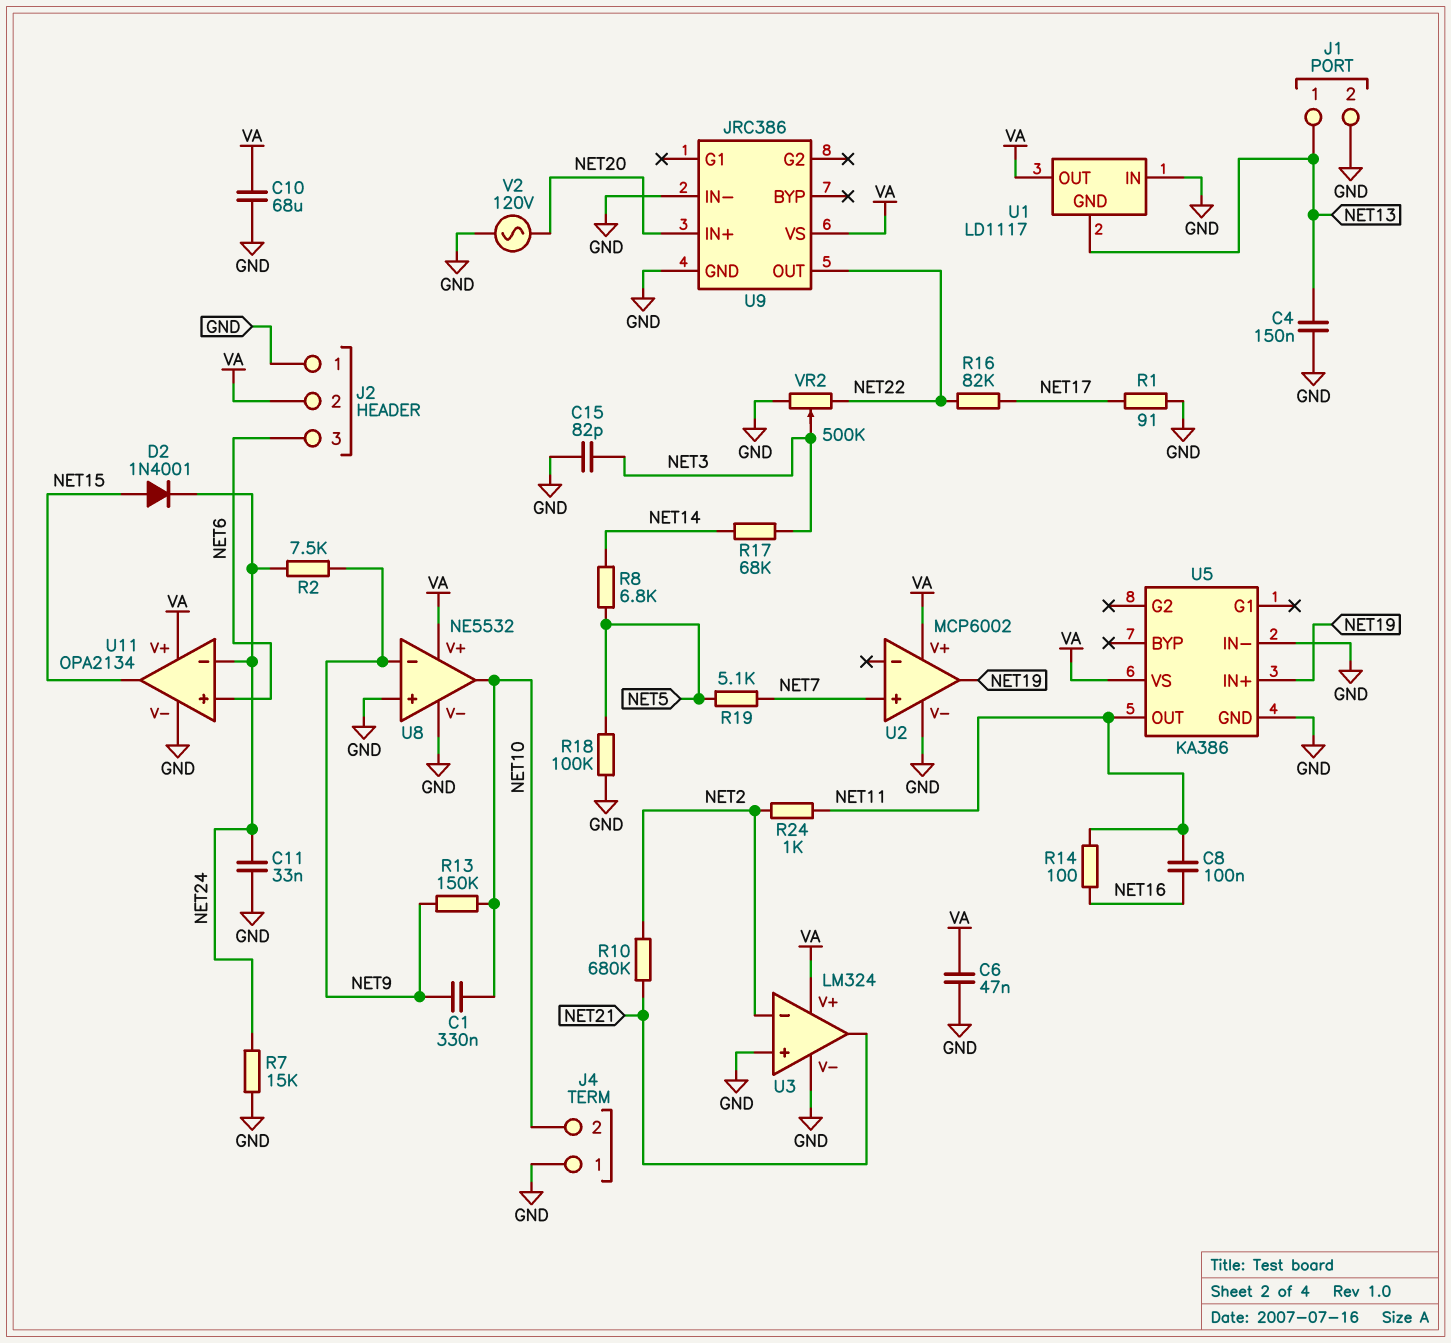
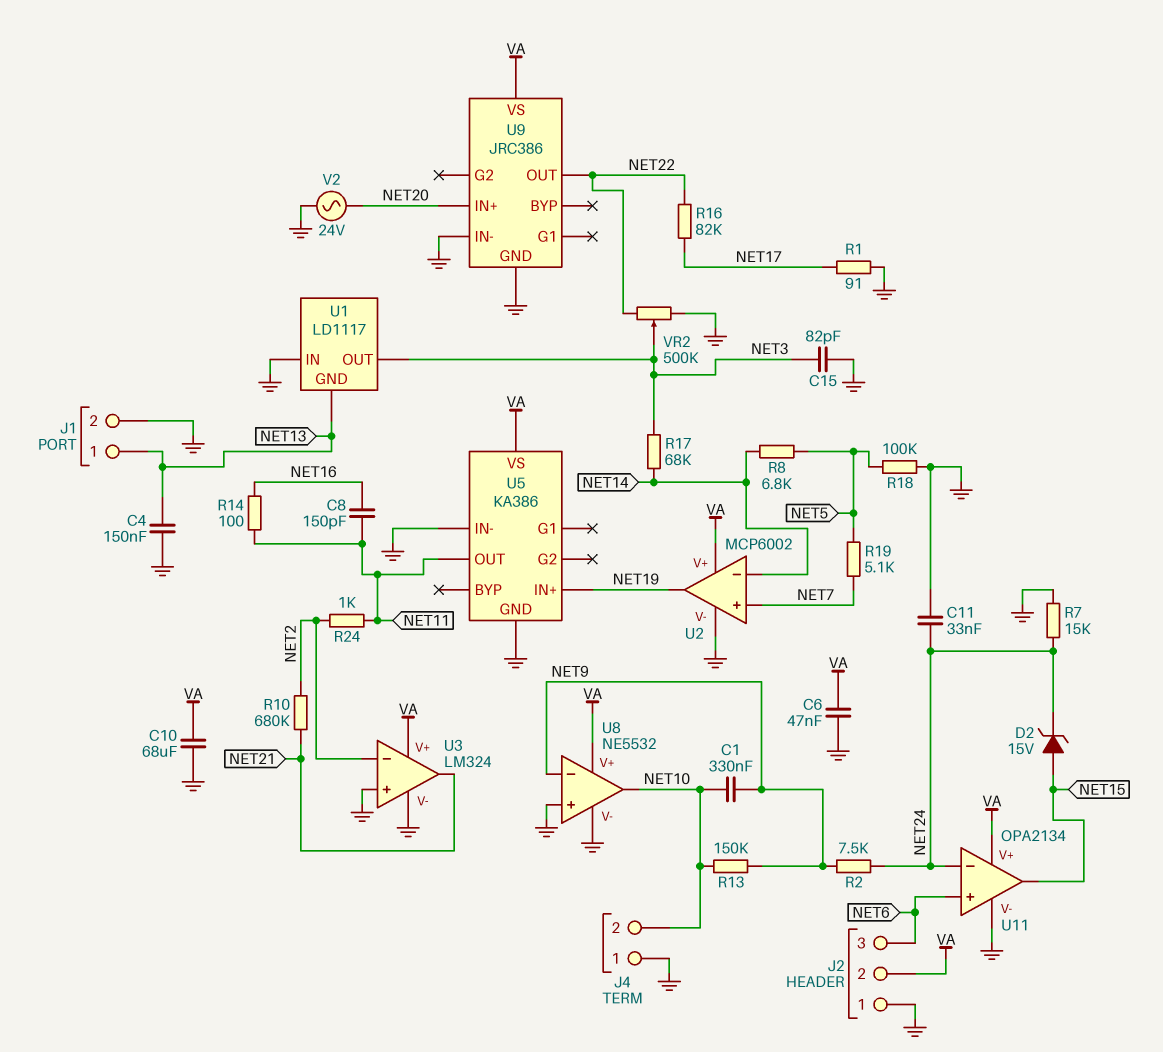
C8: 100nF (NET11, NET16) -> 150pF (NET11, NET16)
D2: diode 1N4001 (A NET15, K NET24) -> zener 15V (A NET15, K NET24)
U1 pin OUT: VA -> NET3
U2 pin in-: none -> NET14
V2: AC 120V (GND, NET20) -> AC 24V (GND, NET20)

